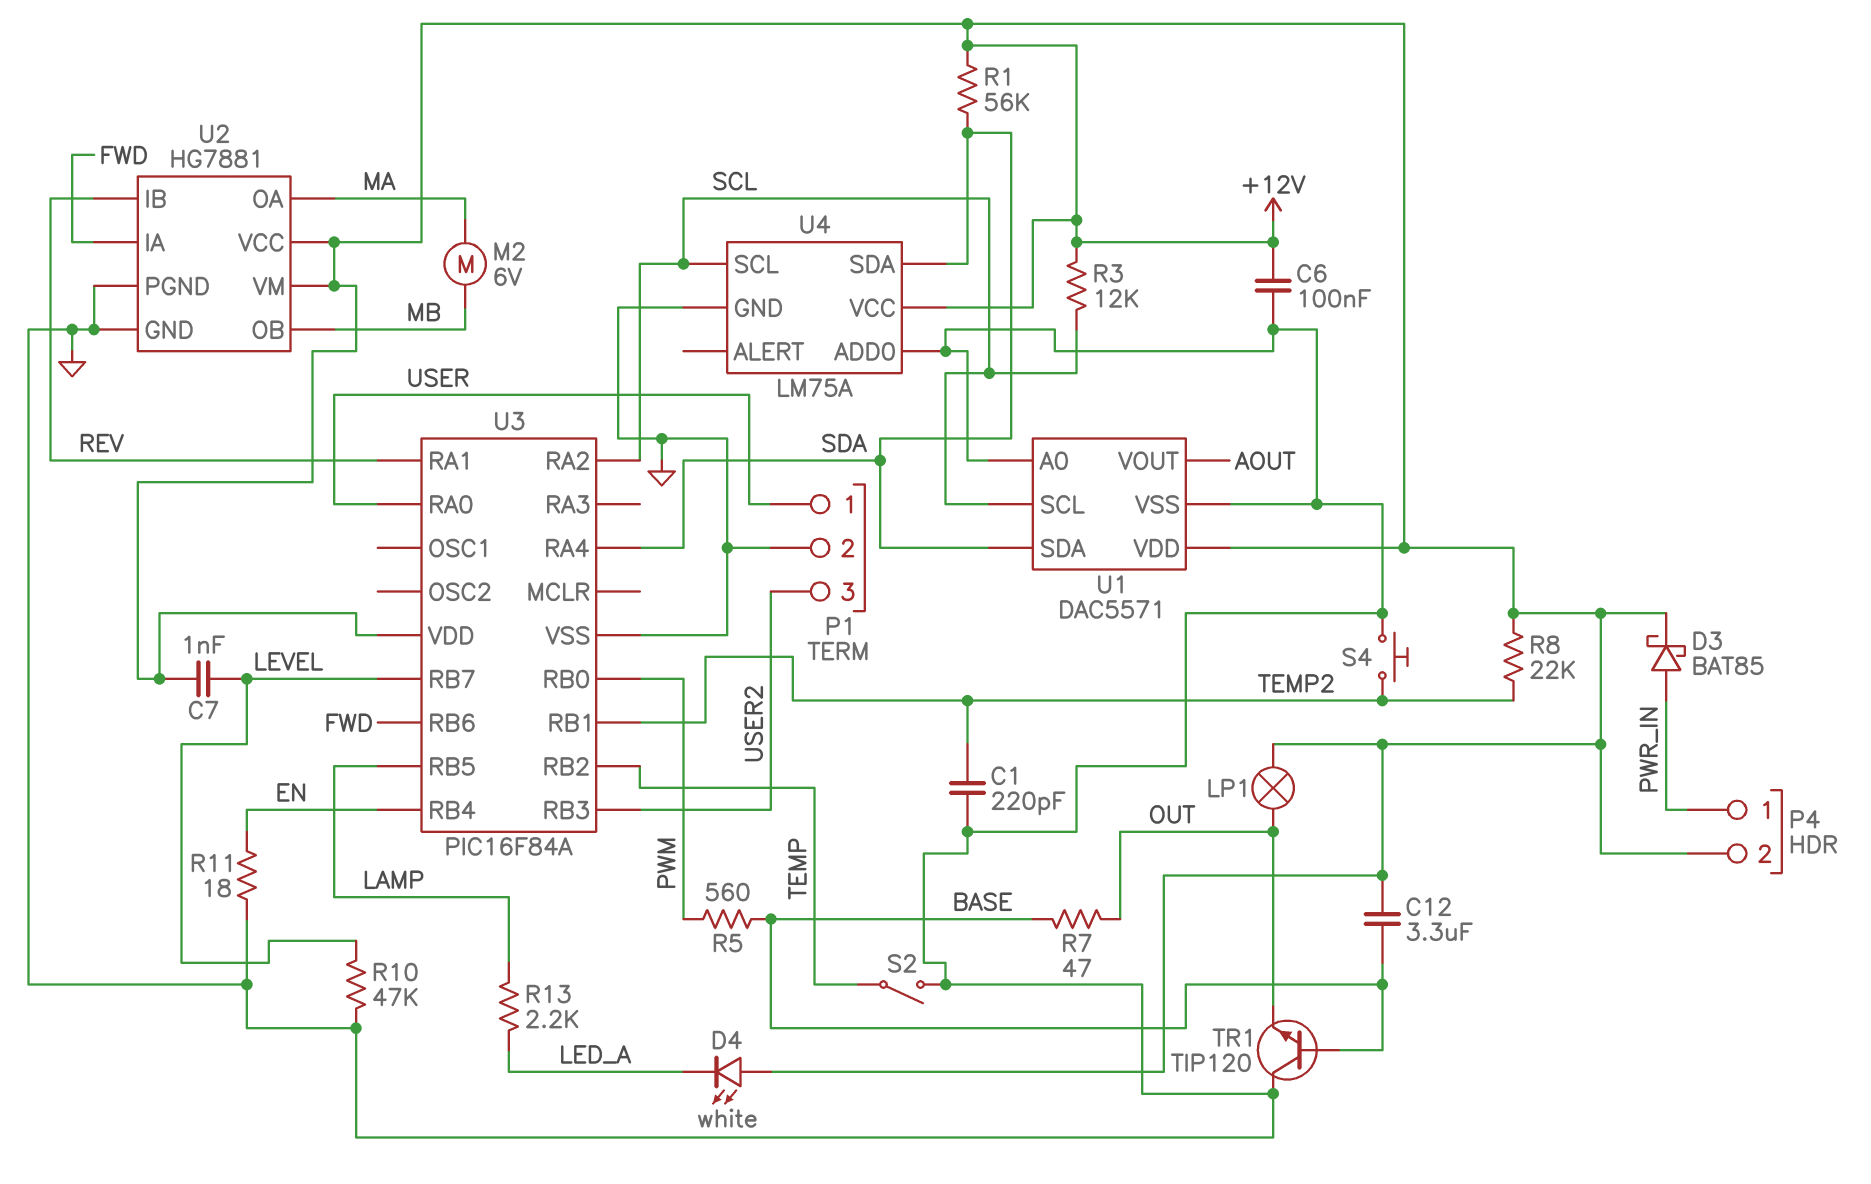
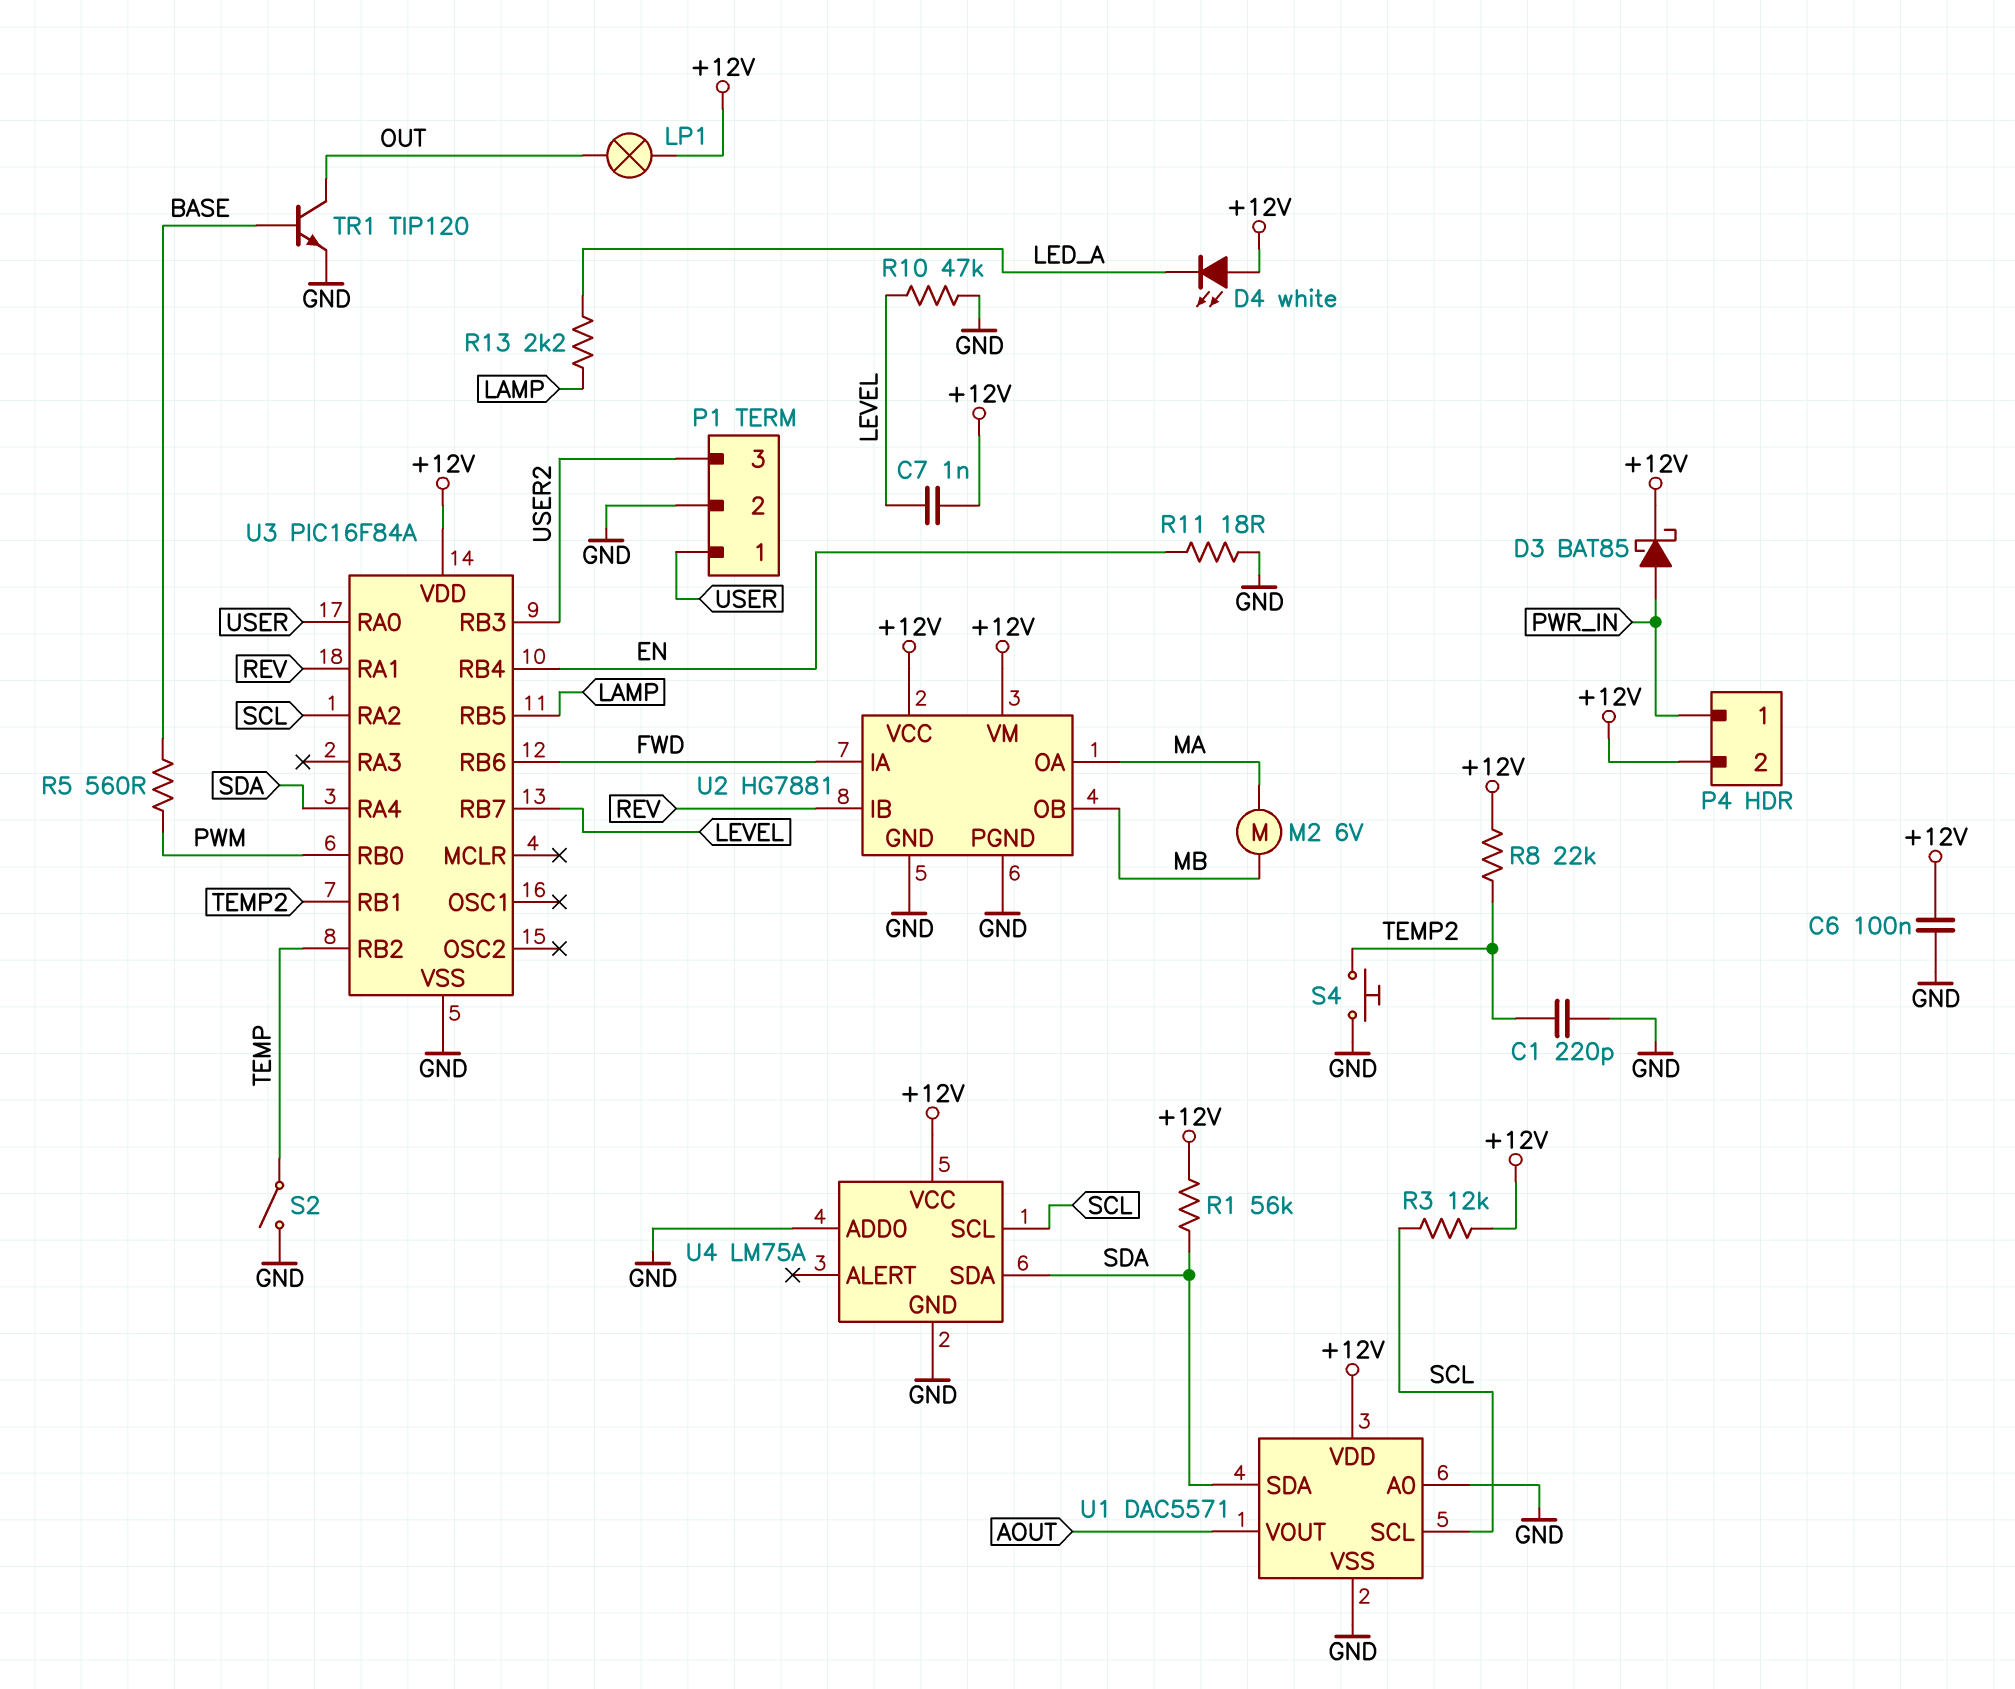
C12: 3.3uF (+12V, BASE) -> none
R7: 47 (BASE, OUT) -> none
TR1: NPN TIP120 (B BASE, C GND, E OUT) -> NPN TIP120 (B BASE, C OUT, E GND)

